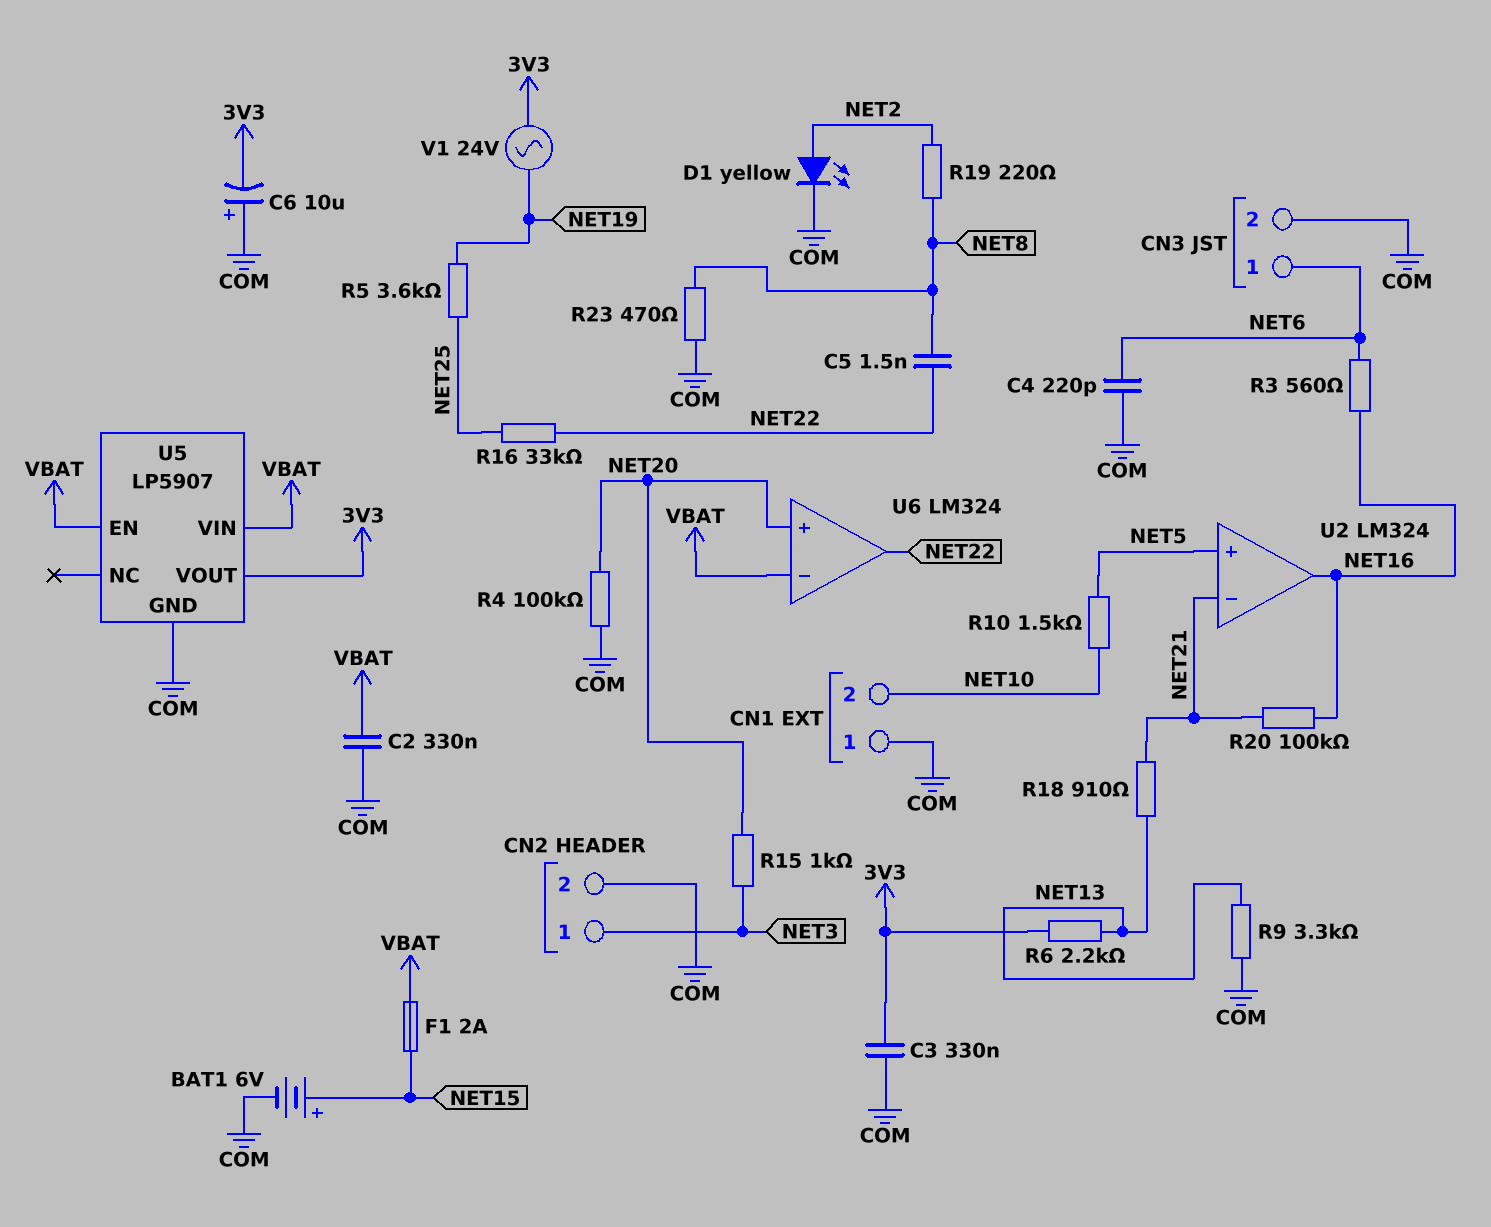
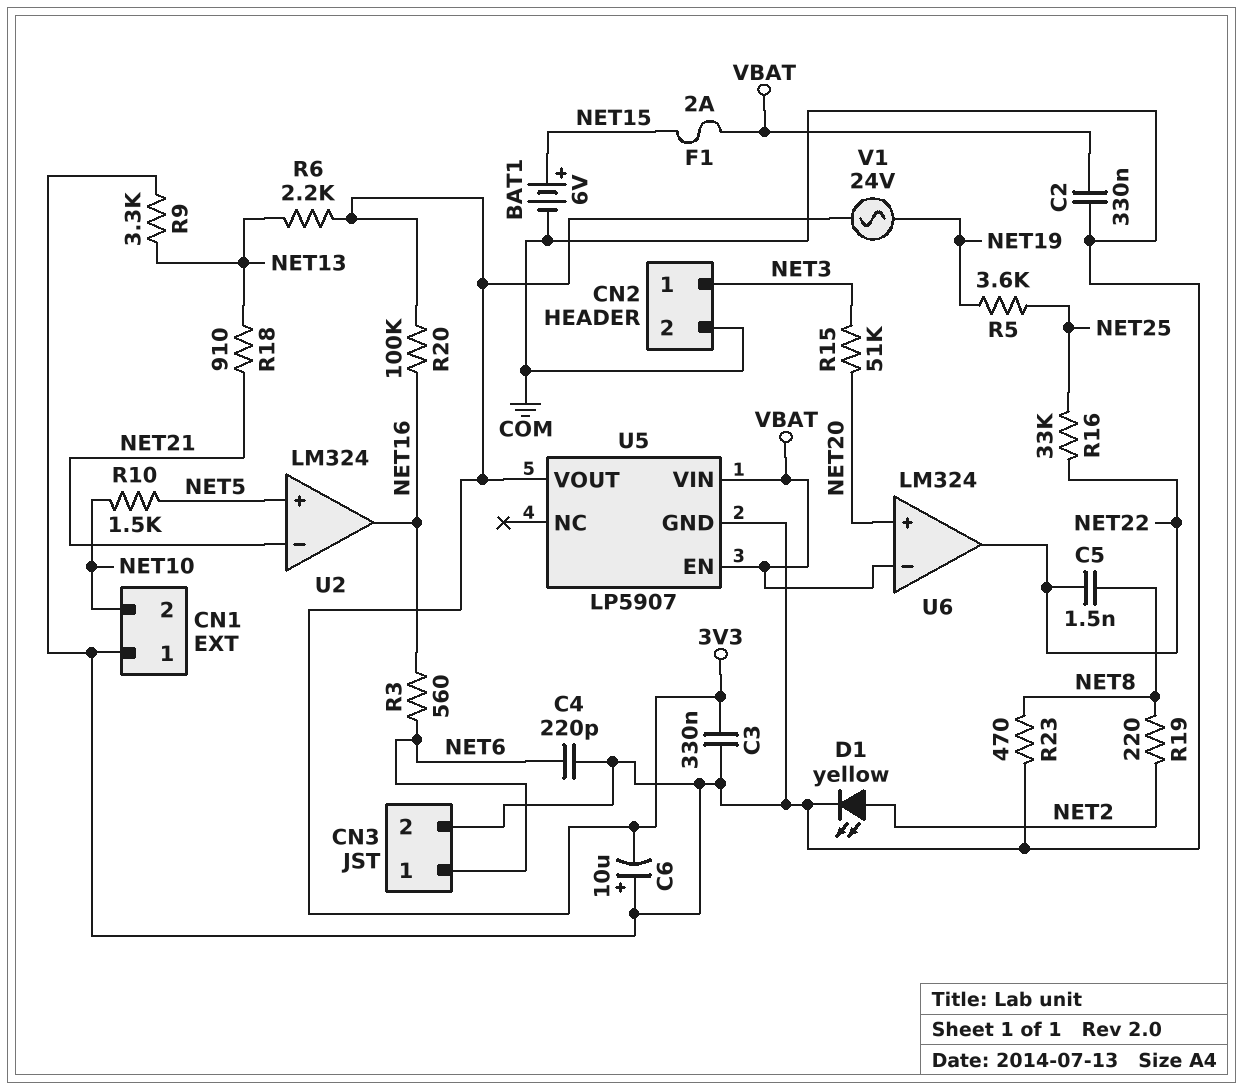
R4: 100k (COM, NET20) -> none
R15: 1k (NET3, NET20) -> 51k (NET3, NET20)
R20: 100k (NET16, NET21) -> 100k (3V3, NET16)

